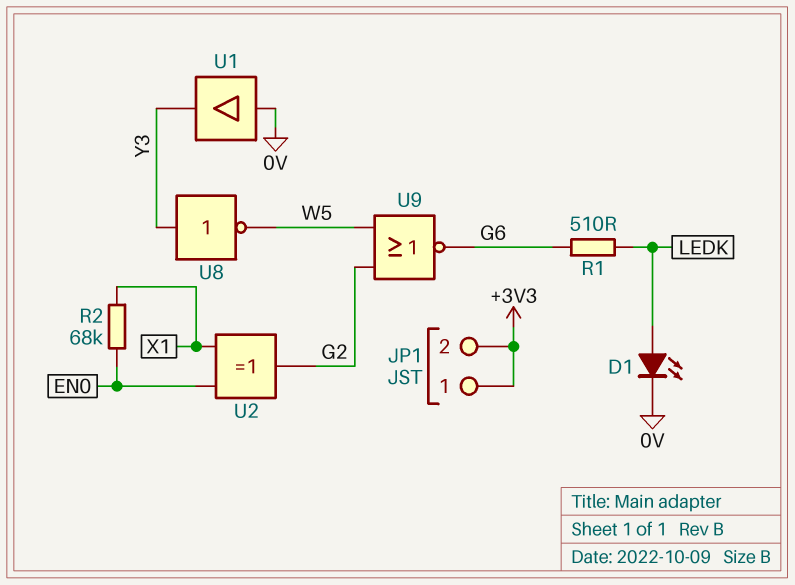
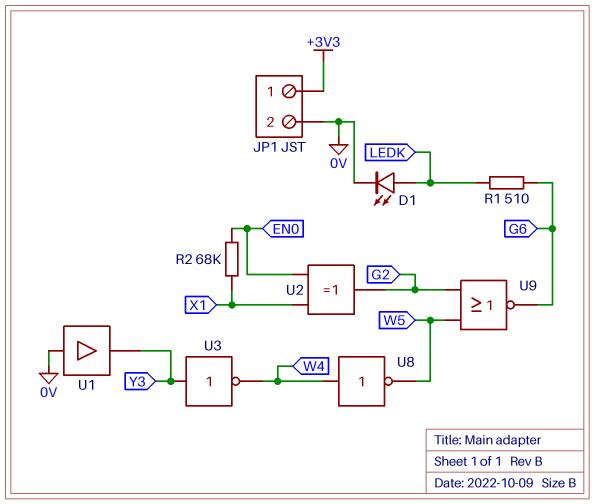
JP1 pin 2: +3V3 -> 0V
U3: none -> NOT (in Y3, out W4)
U8: NOT (in Y3, out W5) -> NOT (in W4, out W5)

